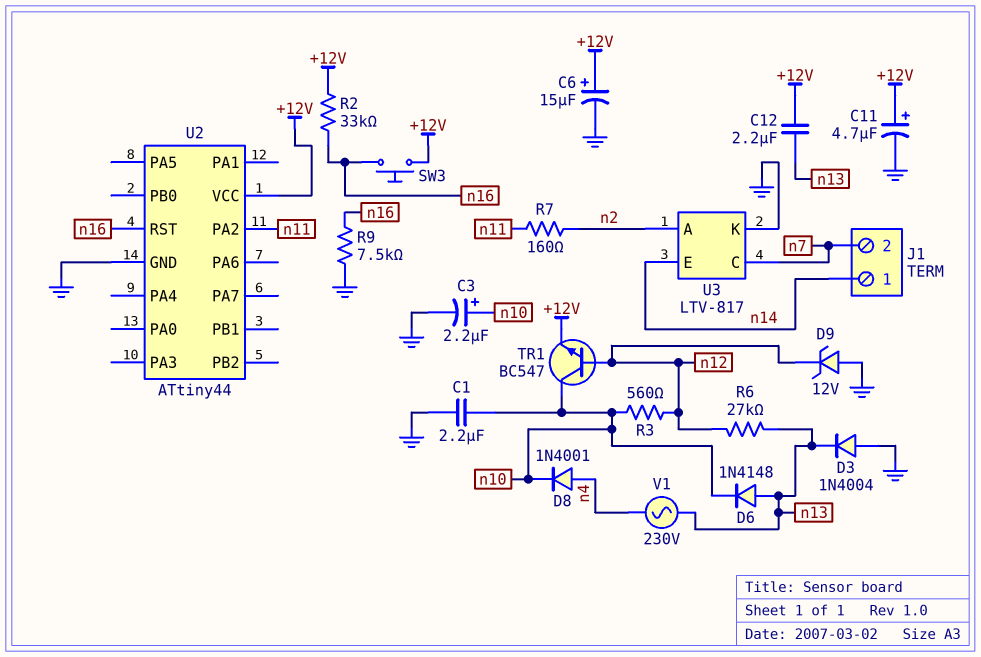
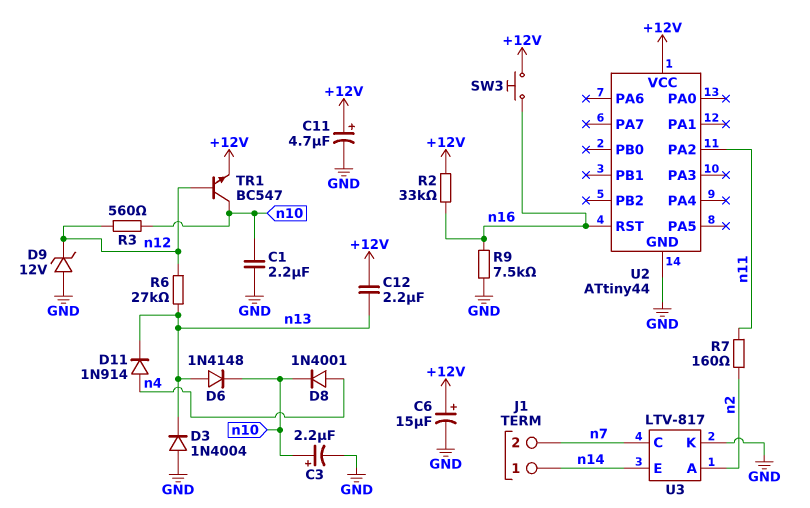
D11: none -> diode 1N914 (A n4, K n13)
V1: AC 230V (n4, n13) -> none

